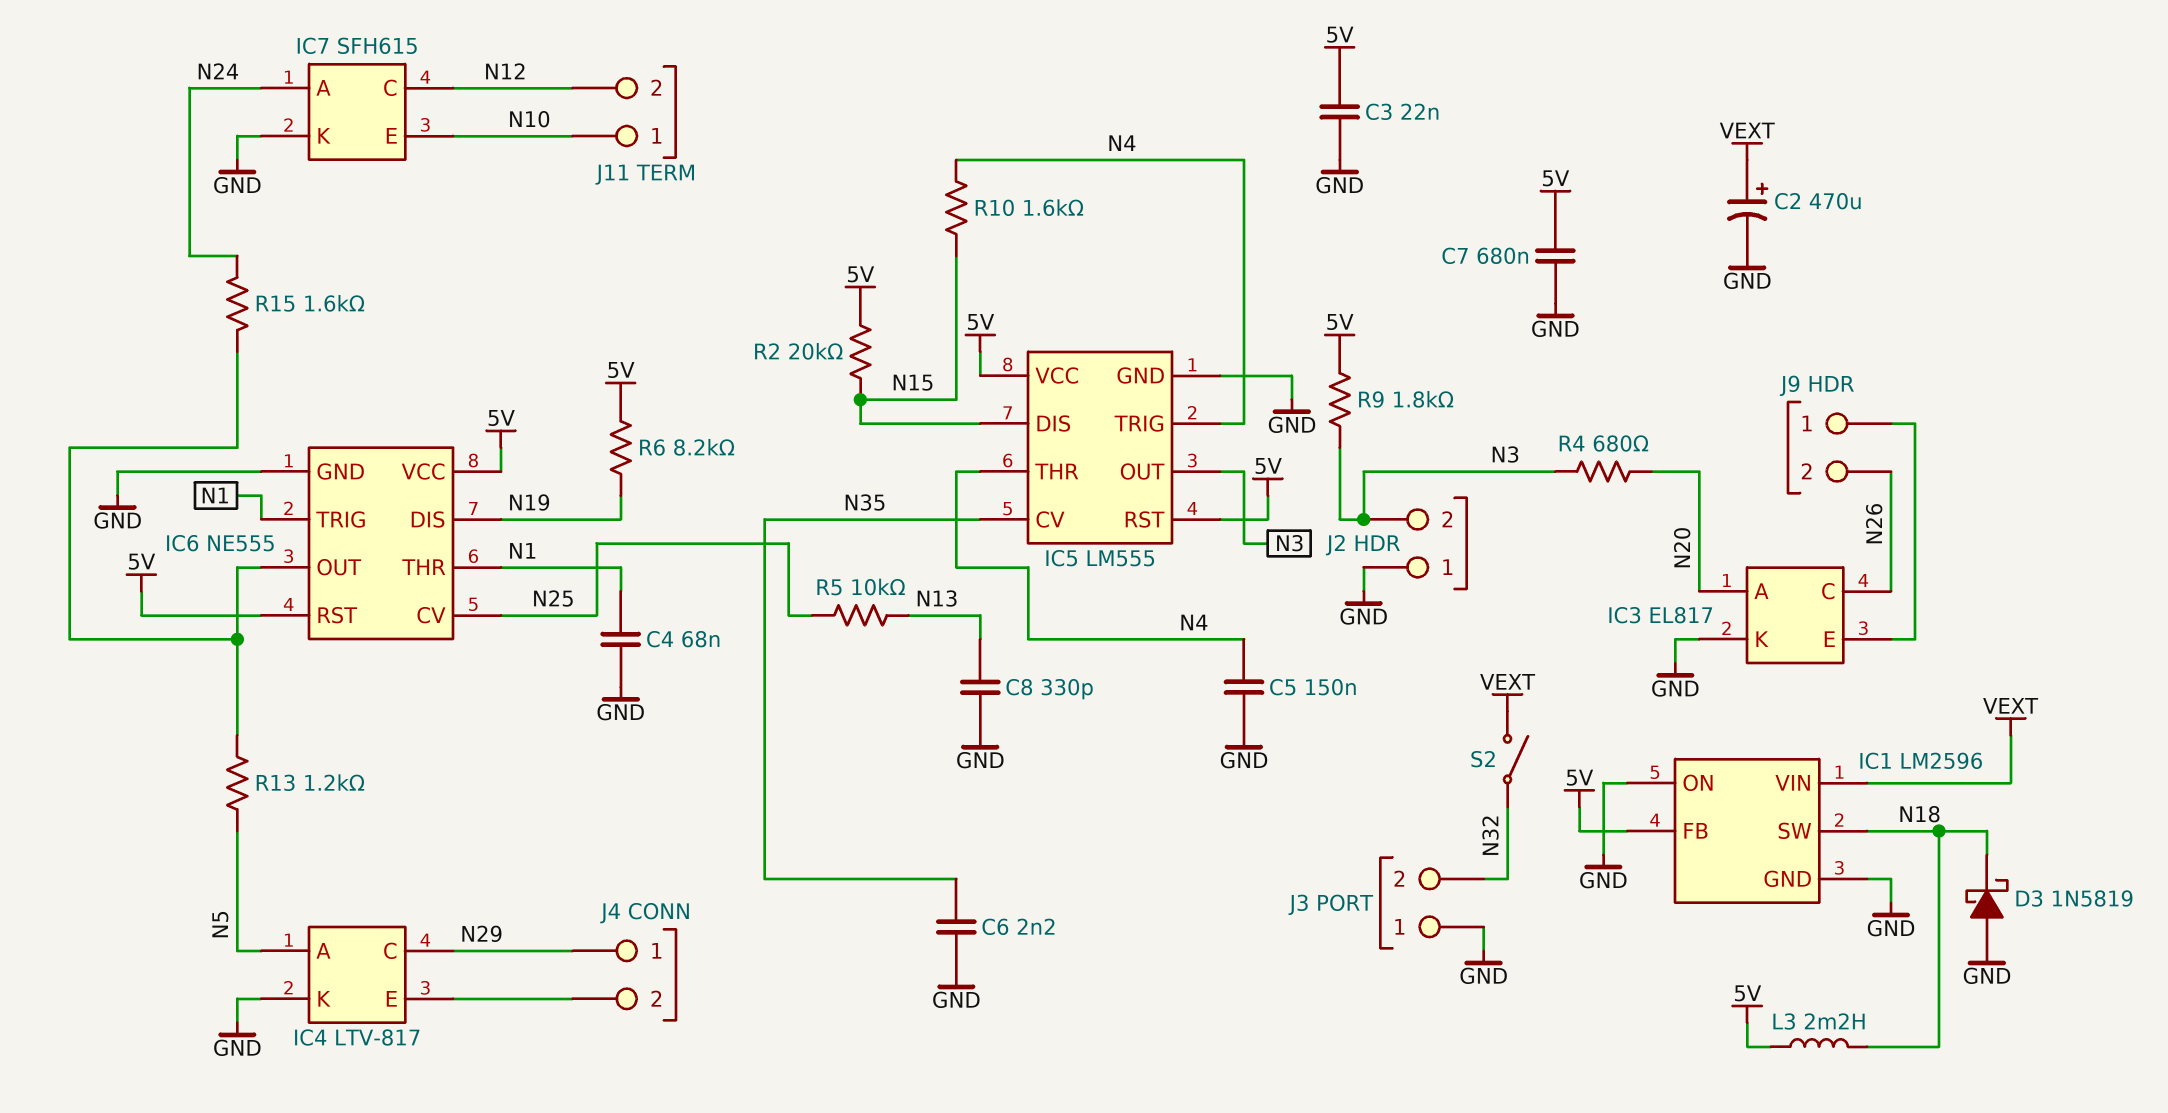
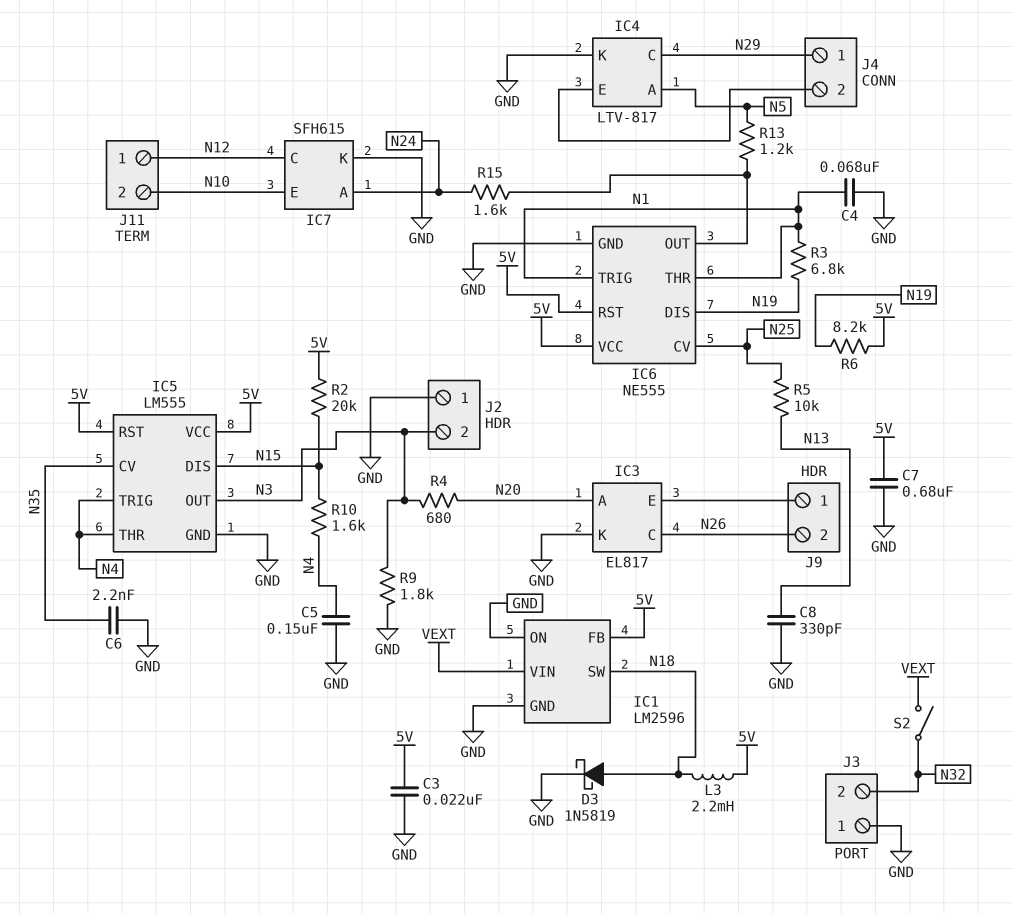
C2: 470uF (plus VEXT, minus GND) -> none
D3: schottky 1N5819 (A GND, K N18) -> schottky 1N5819 (A N18, K GND)
J11 pin 1: N10 -> N12
J11 pin 2: N12 -> N10
R3: none -> 6.8k (N1, N19)
R9: 1.8k (5V, N3) -> 1.8k (GND, N3)

